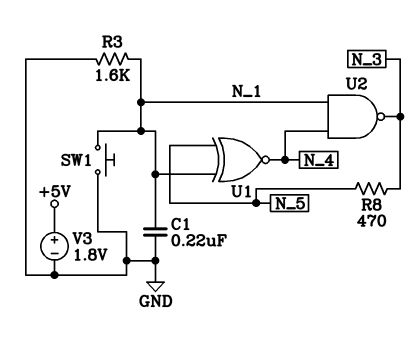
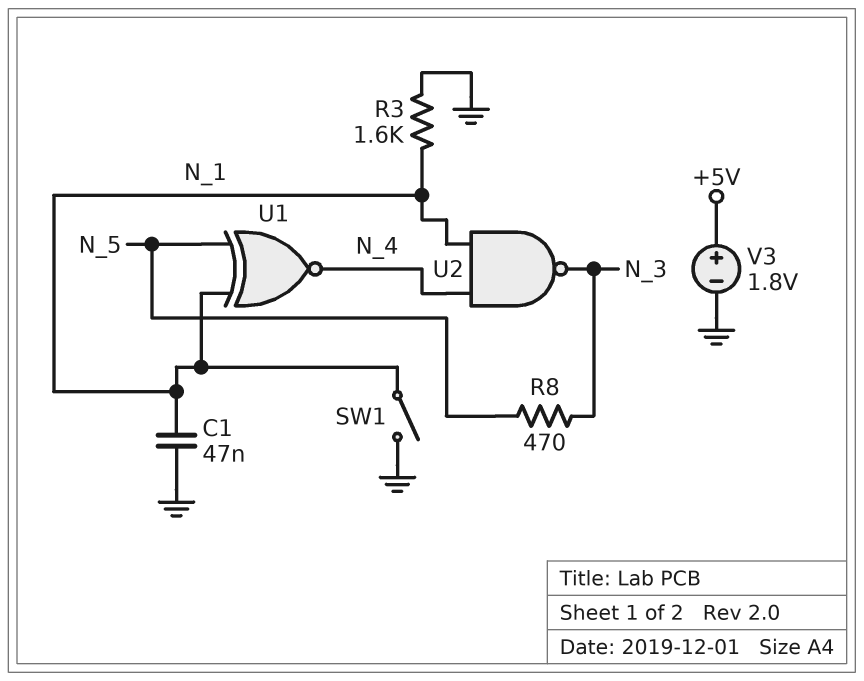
C1: 220nF (GND, N_1) -> 47nF (GND, N_1)
SW1: button (GND, N_1) -> switch (GND, N_1)

